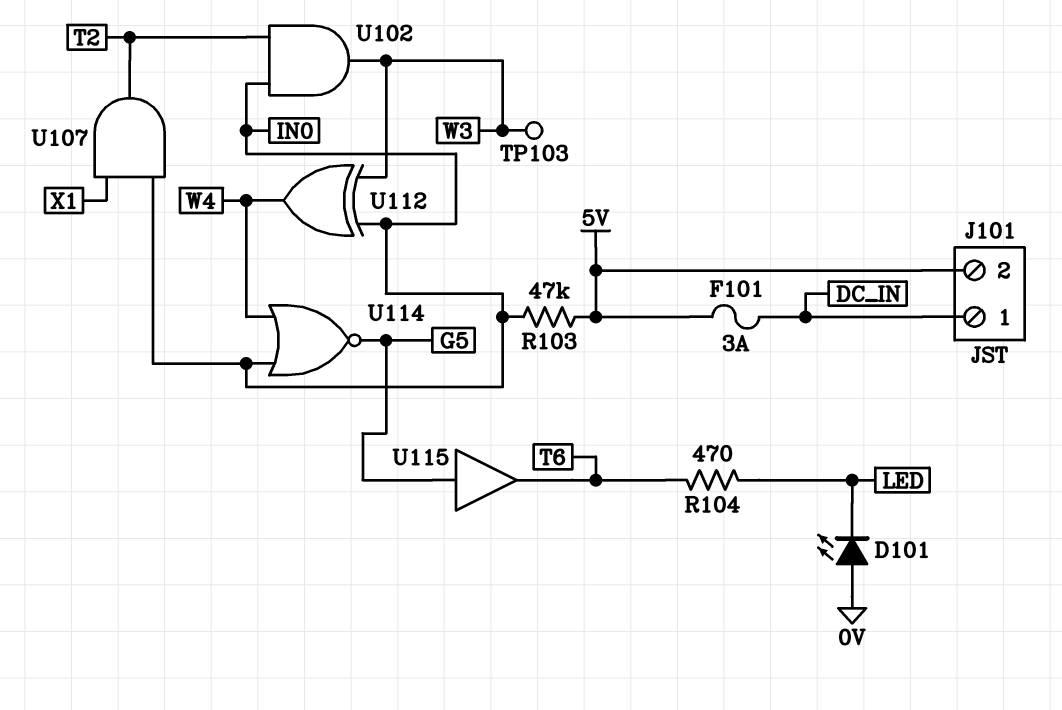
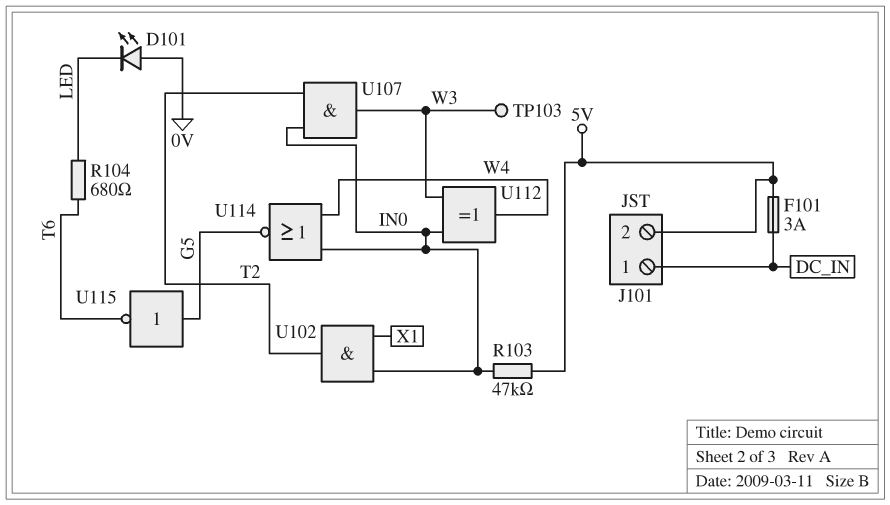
R104: 470 (LED, T6) -> 680 (LED, T6)
U102: AND (in IN0, in T2, out W3) -> AND (in IN0, in X1, out T2)
U107: AND (in IN0, in X1, out T2) -> AND (in IN0, in T2, out W3)
U115: buffer (in G5, out T6) -> NOT (in G5, out T6)

